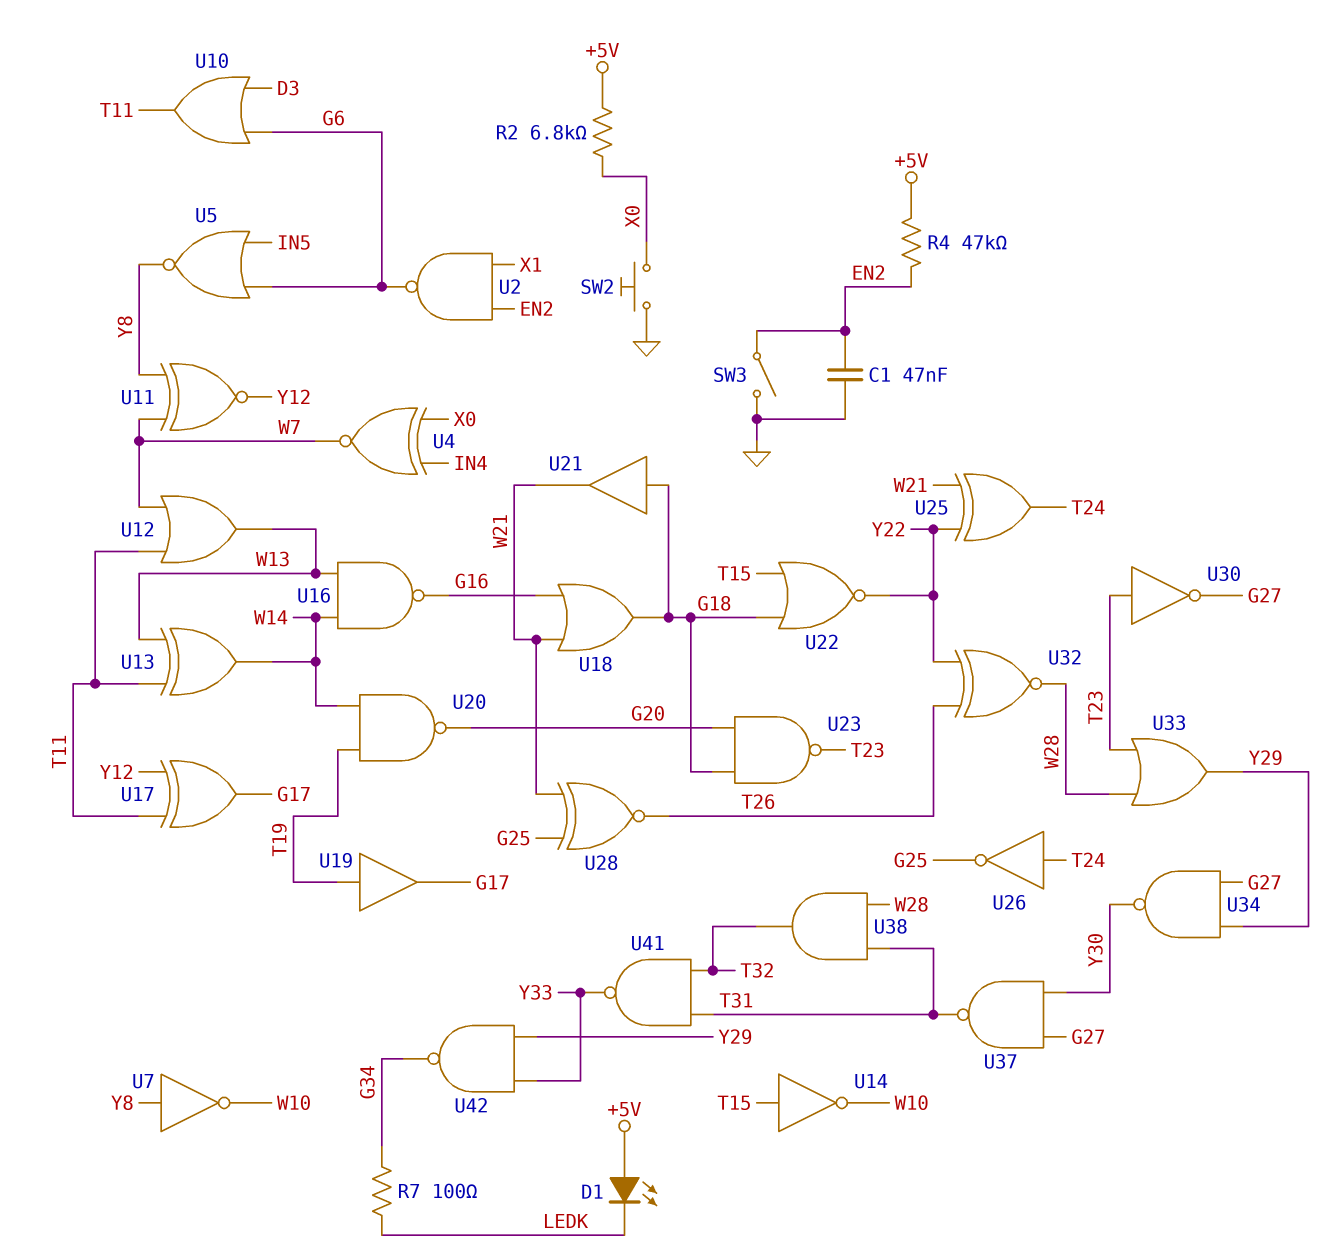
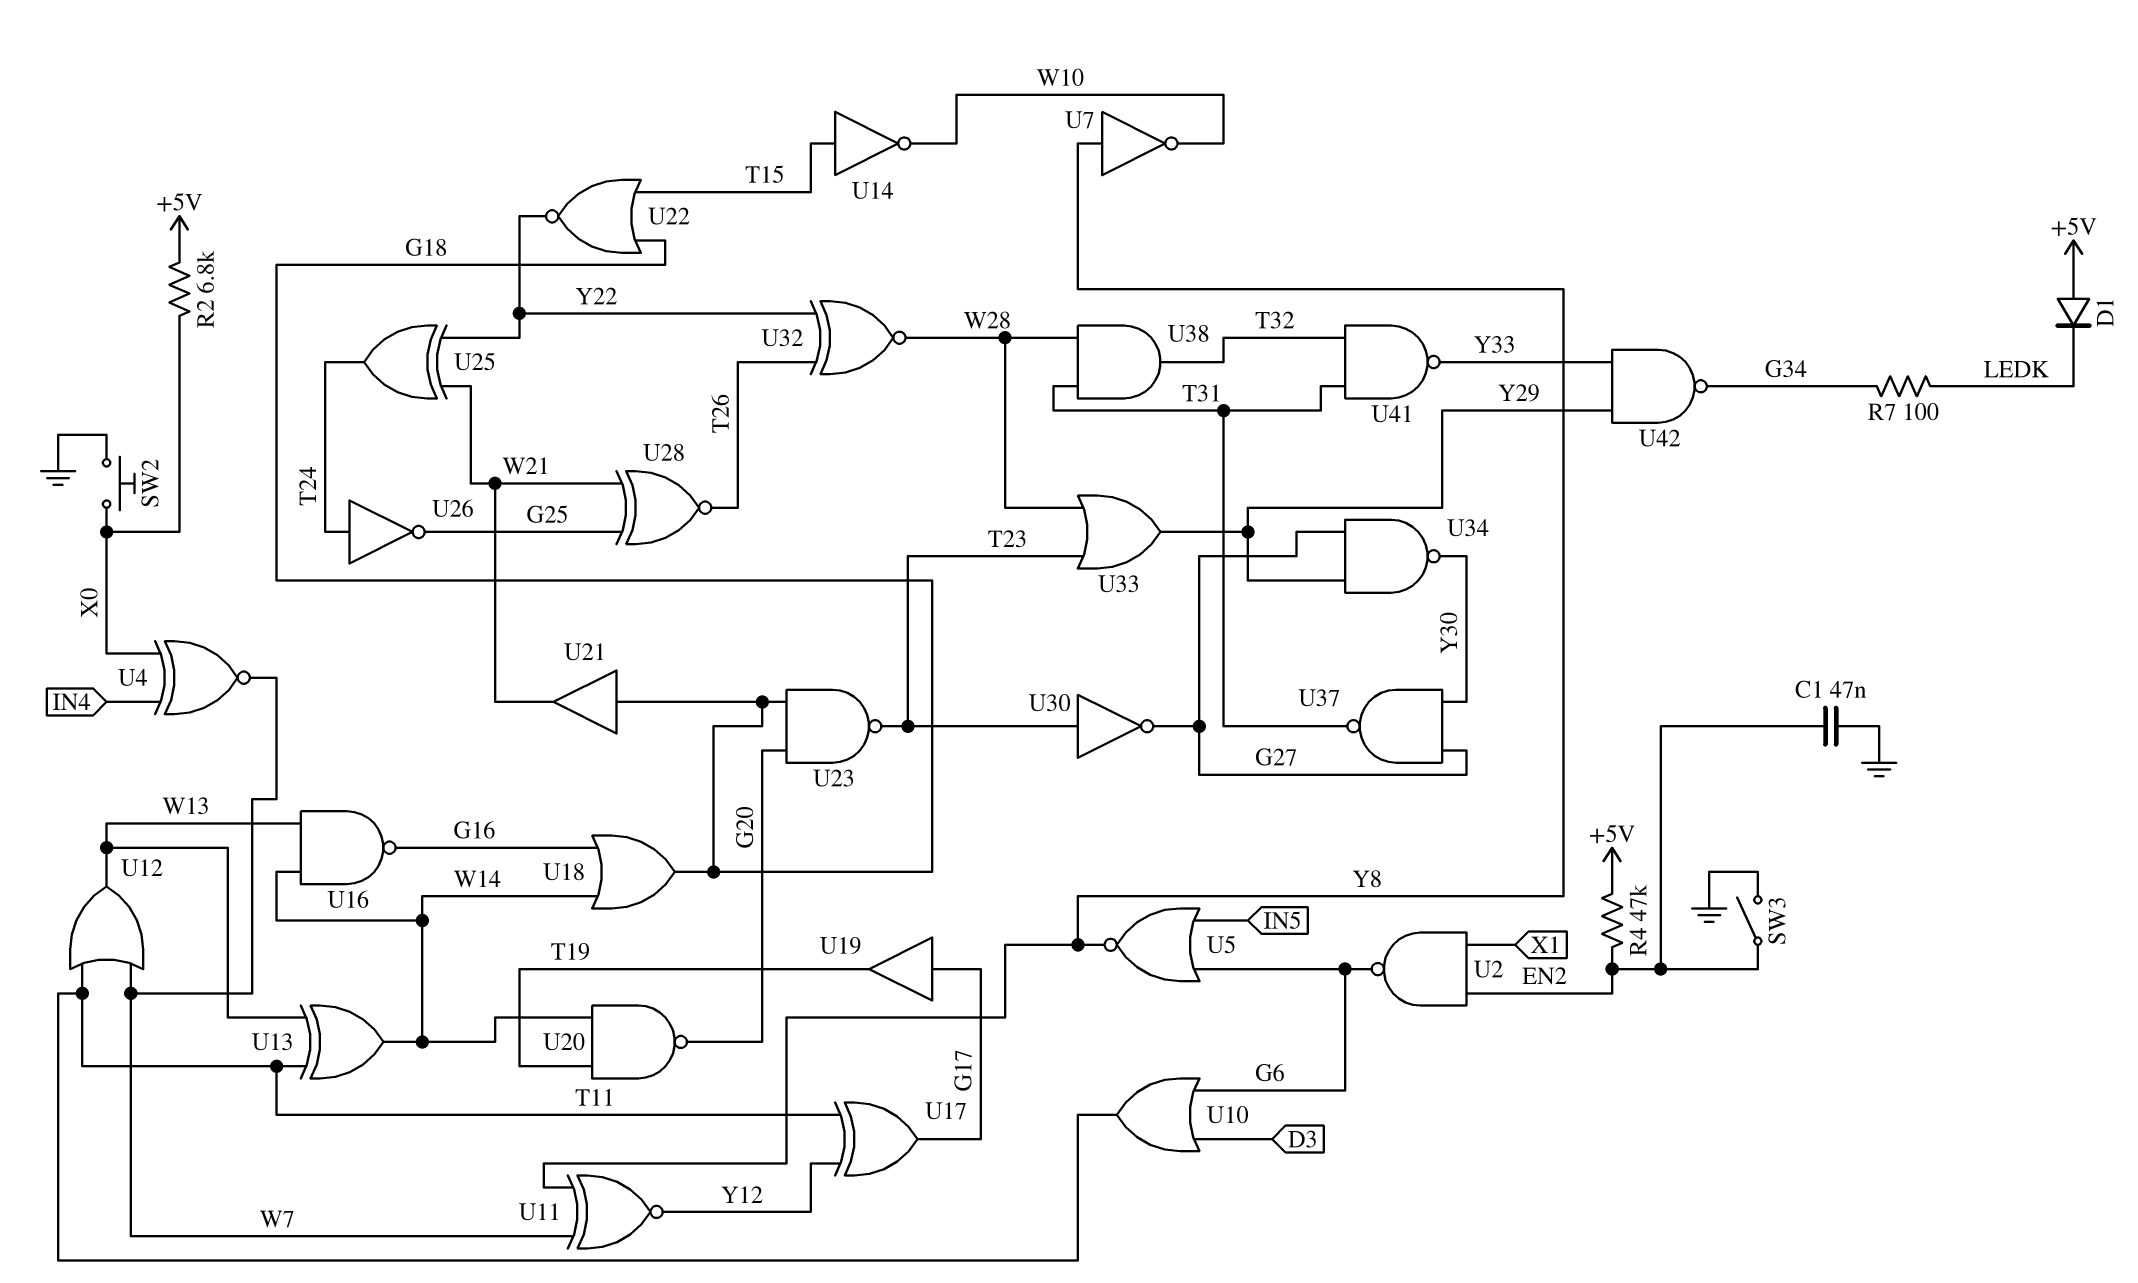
D1: LED (A +5V, K LEDK) -> diode (A +5V, K LEDK)
U18: OR (in G16, in W21, out G18) -> OR (in G16, in W14, out G18)
U19: buffer (in T19, out G17) -> buffer (in G17, out T19)

